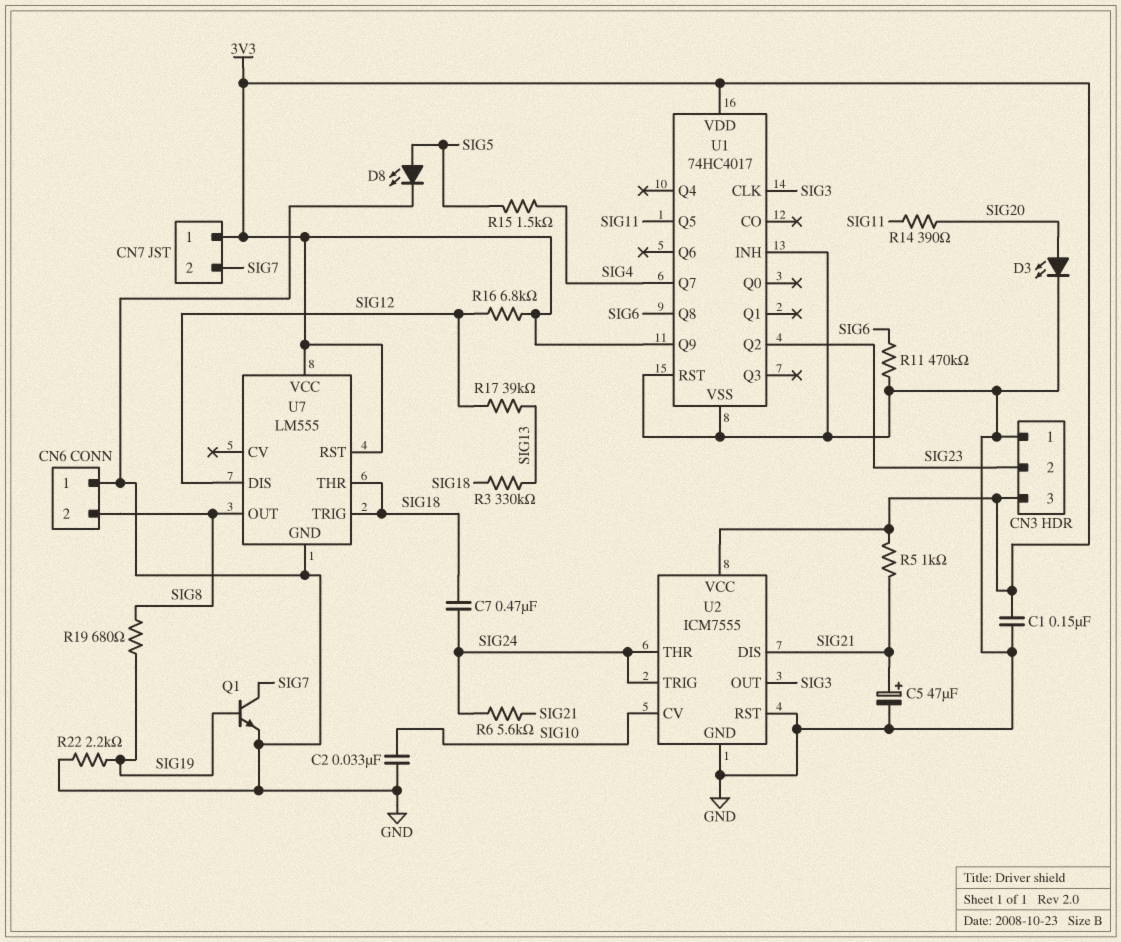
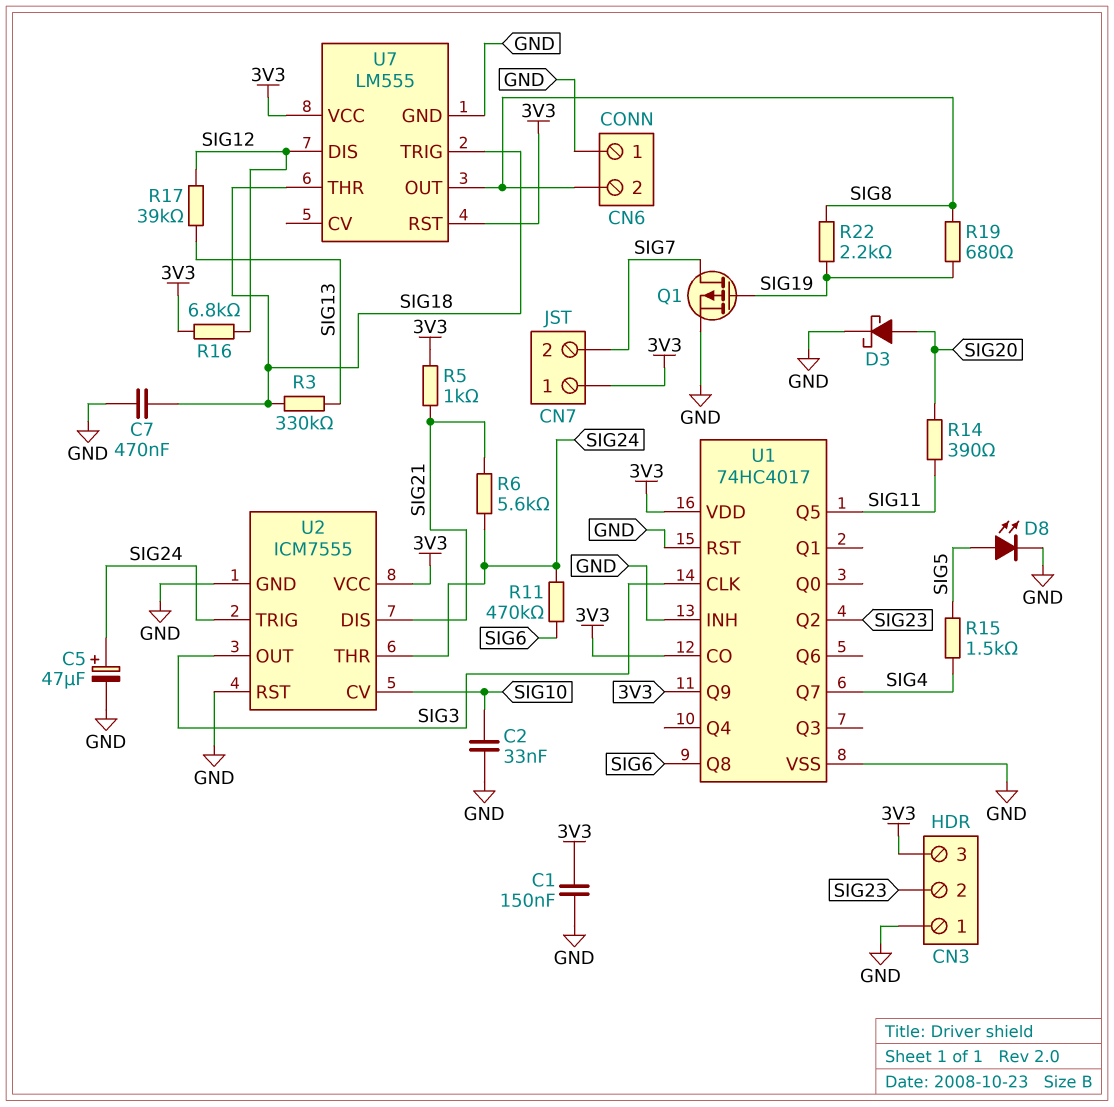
C5: 47uF (plus SIG21, minus GND) -> 47uF (plus SIG24, minus GND)
C7: 470nF (SIG18, SIG24) -> 470nF (GND, SIG18)
D3: LED (A SIG20, K GND) -> schottky (A SIG20, K GND)
Q1: NPN (B SIG19, C SIG7, E GND) -> PMOS (G SIG19, D SIG7, S GND)
R11: 470k (GND, SIG6) -> 470k (SIG6, SIG24)
R22: 2.2k (GND, SIG19) -> 2.2k (SIG8, SIG19)
U1 pin CO: none -> 3V3

